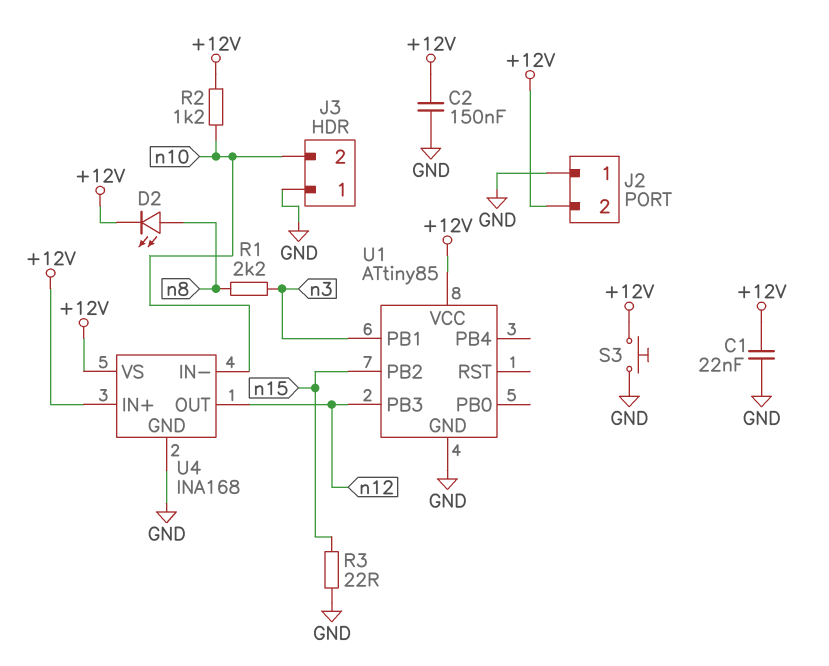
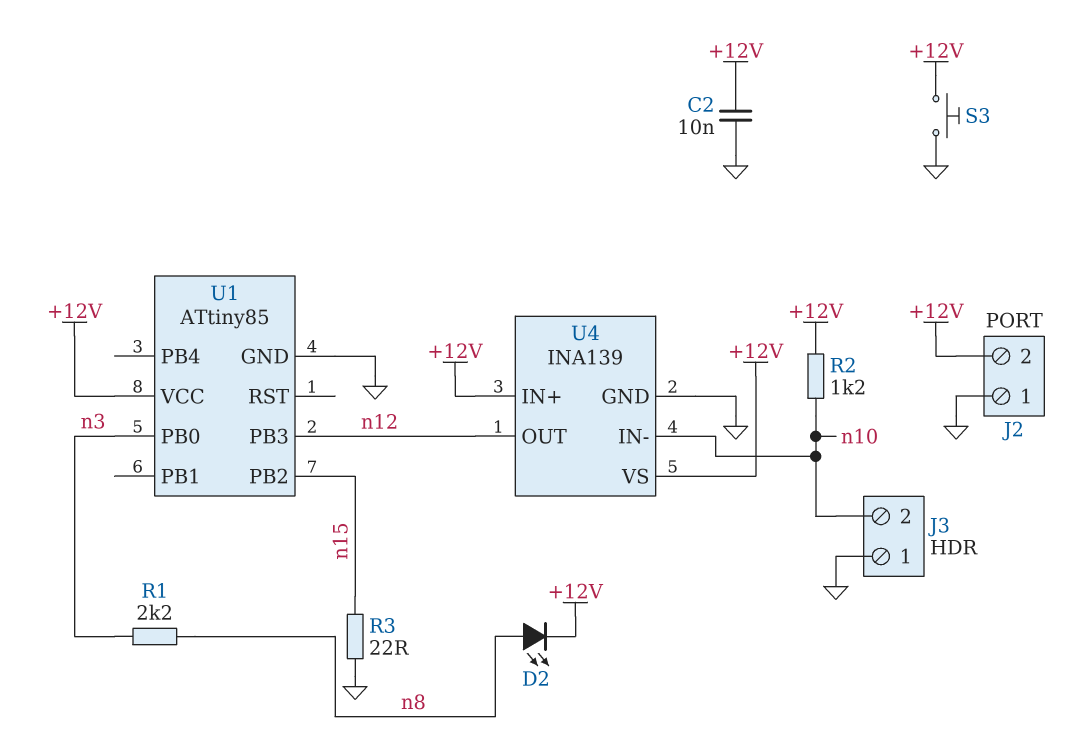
C1: 22nF (+12V, GND) -> none
C2: 150nF (+12V, GND) -> 10nF (+12V, GND)
U1 pin PB0: none -> n3
U1 pin PB1: n3 -> none
U4: INA168 -> INA139

